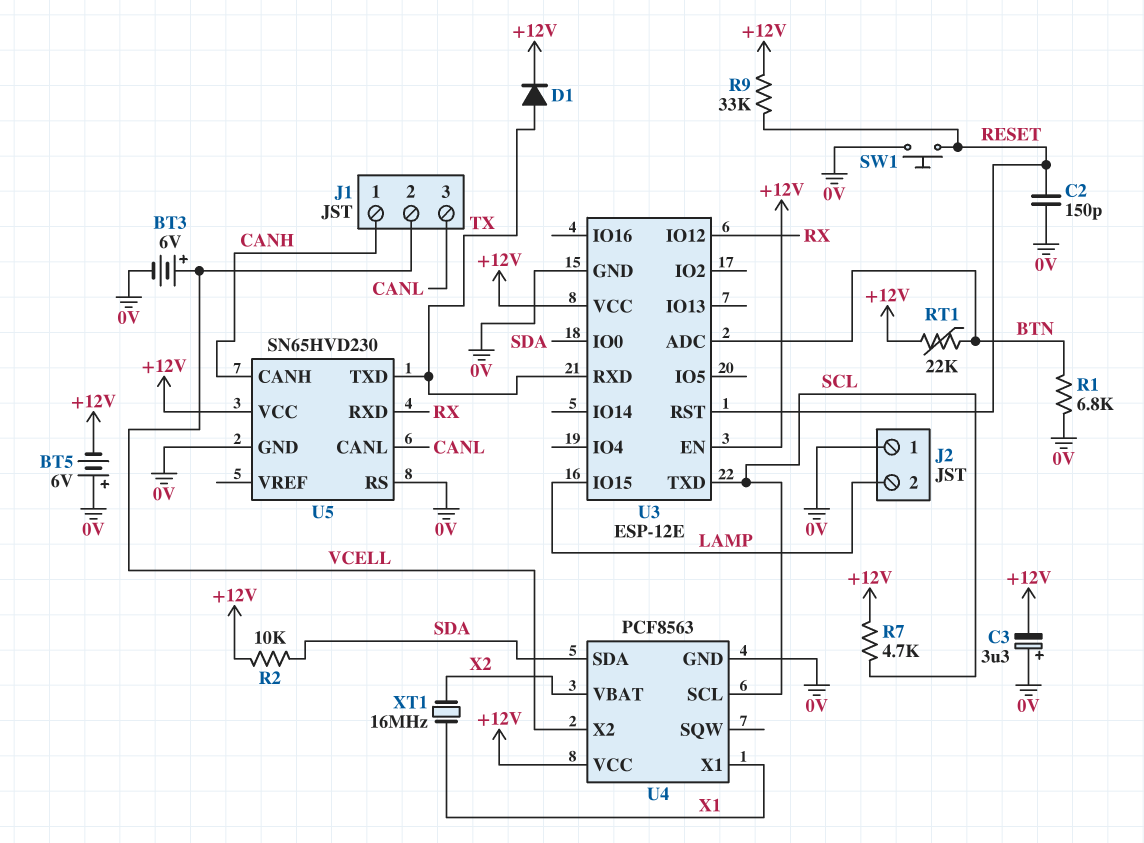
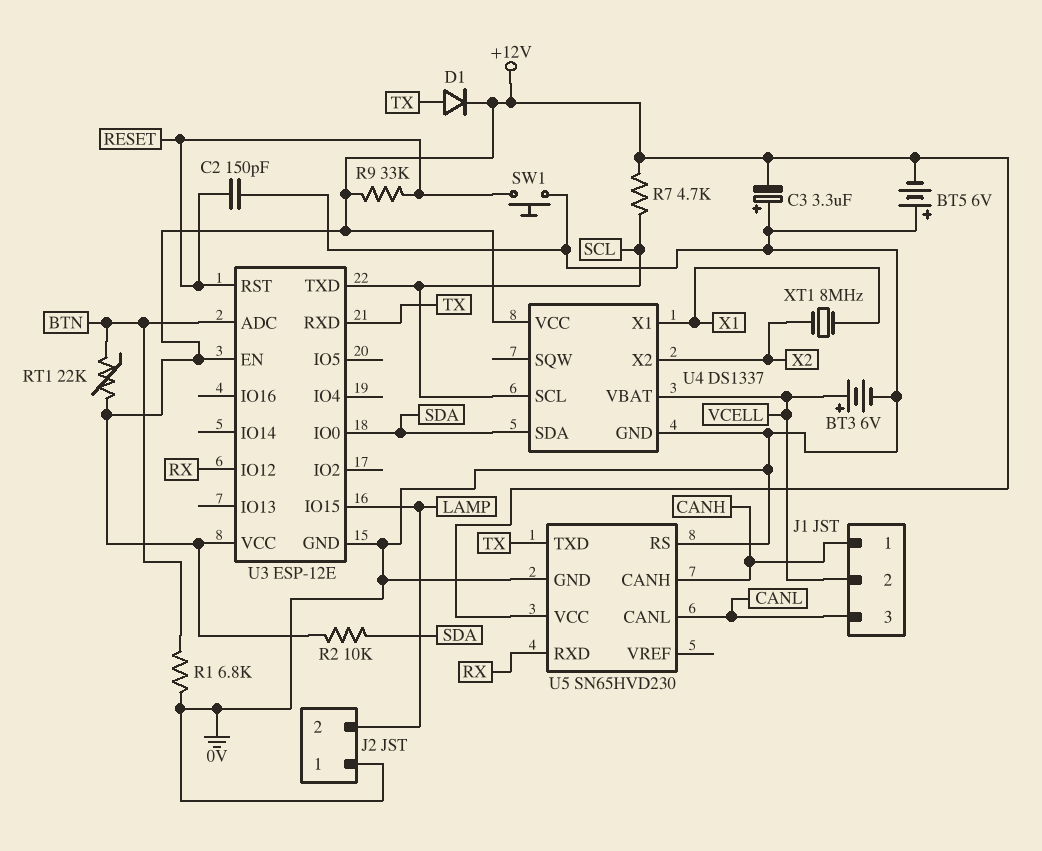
U4: PCF8563 -> DS1337
U4 pin VBAT: X2 -> VCELL
U4 pin X2: VCELL -> X2
XT1: 16MHz (X1, X2) -> 8MHz (X1, X2)

